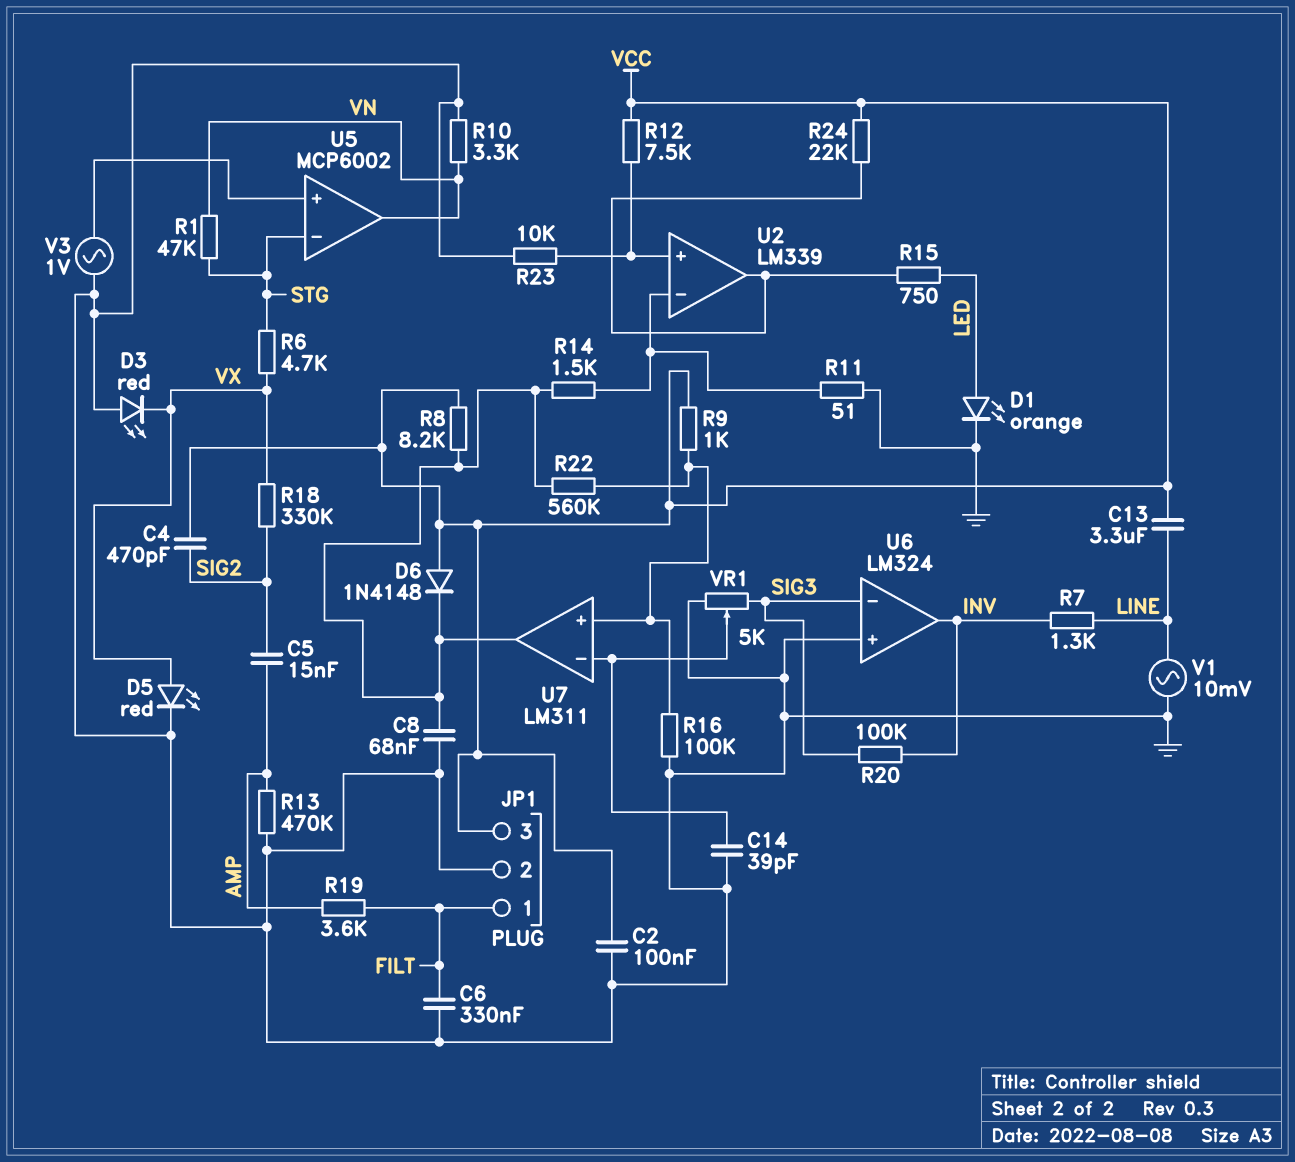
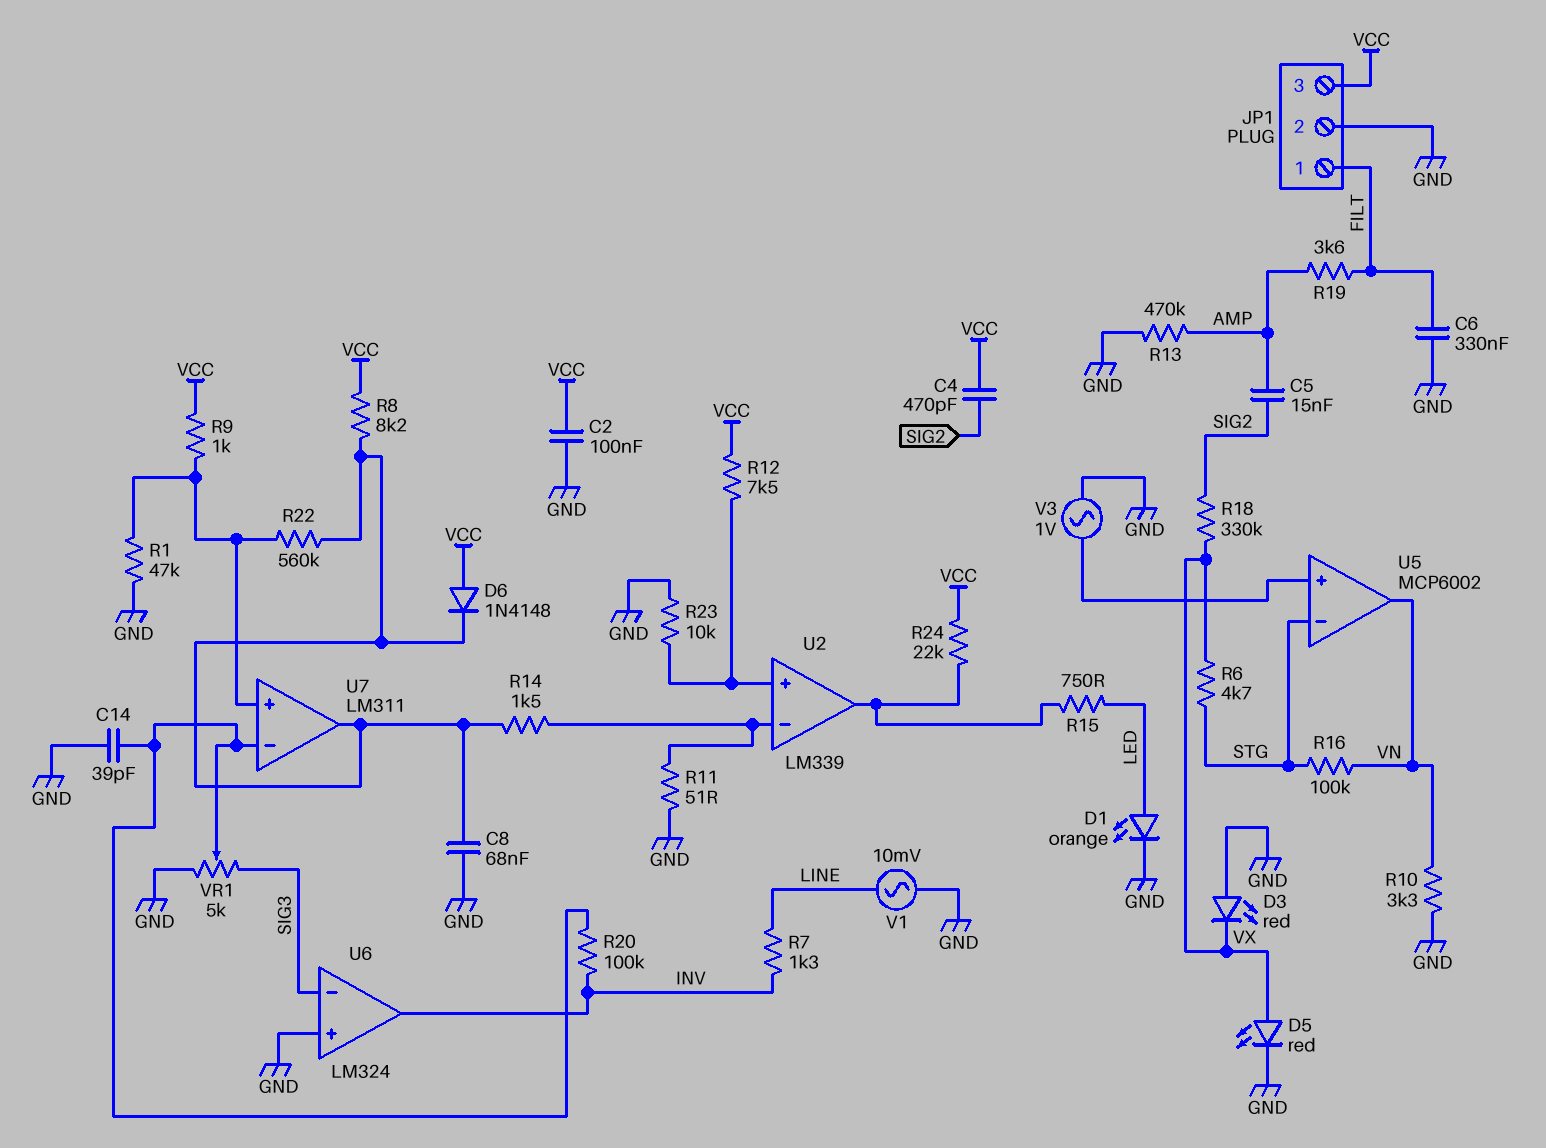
C13: 3.3uF (LINE, VCC) -> none
R1: 47k (STG, VN) -> 47k (GND, U7/in+)
R16: 100k (GND, U7/in+) -> 100k (STG, VN)
R20: 100k (INV, SIG3) -> 100k (INV, U7/in-)

